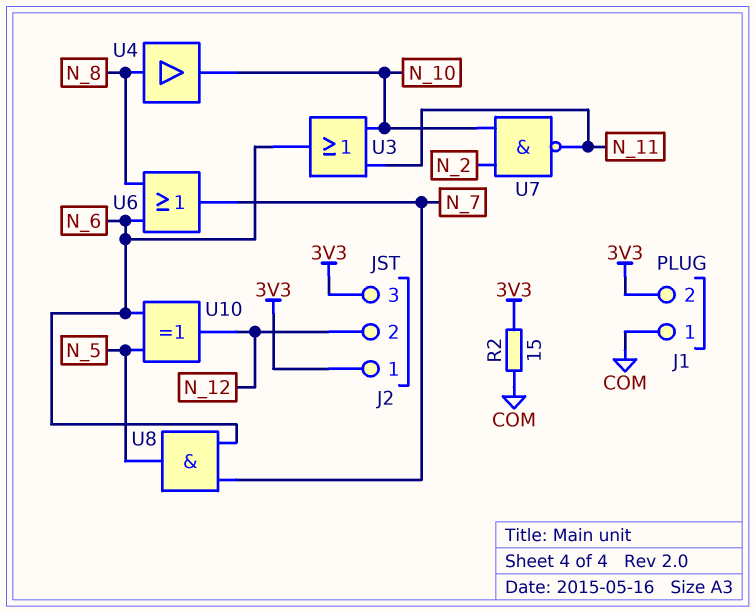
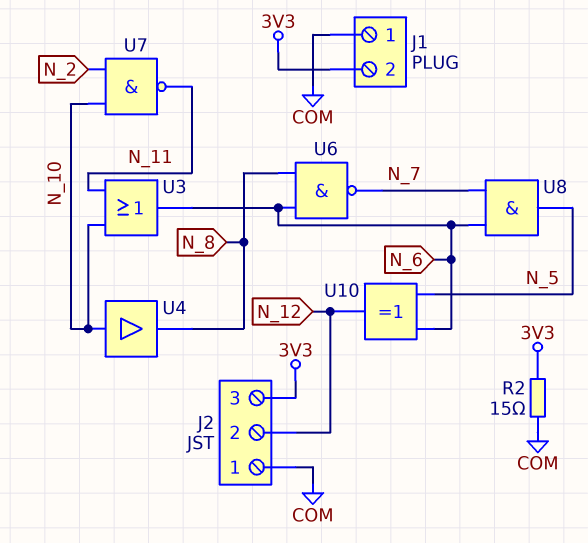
J2 pin 1: 3V3 -> COM
U4: buffer (in N_8, out N_10) -> buffer (in N_10, out N_8)
U6: OR (in N_6, in N_8, out N_7) -> NAND (in N_6, in N_8, out N_7)

